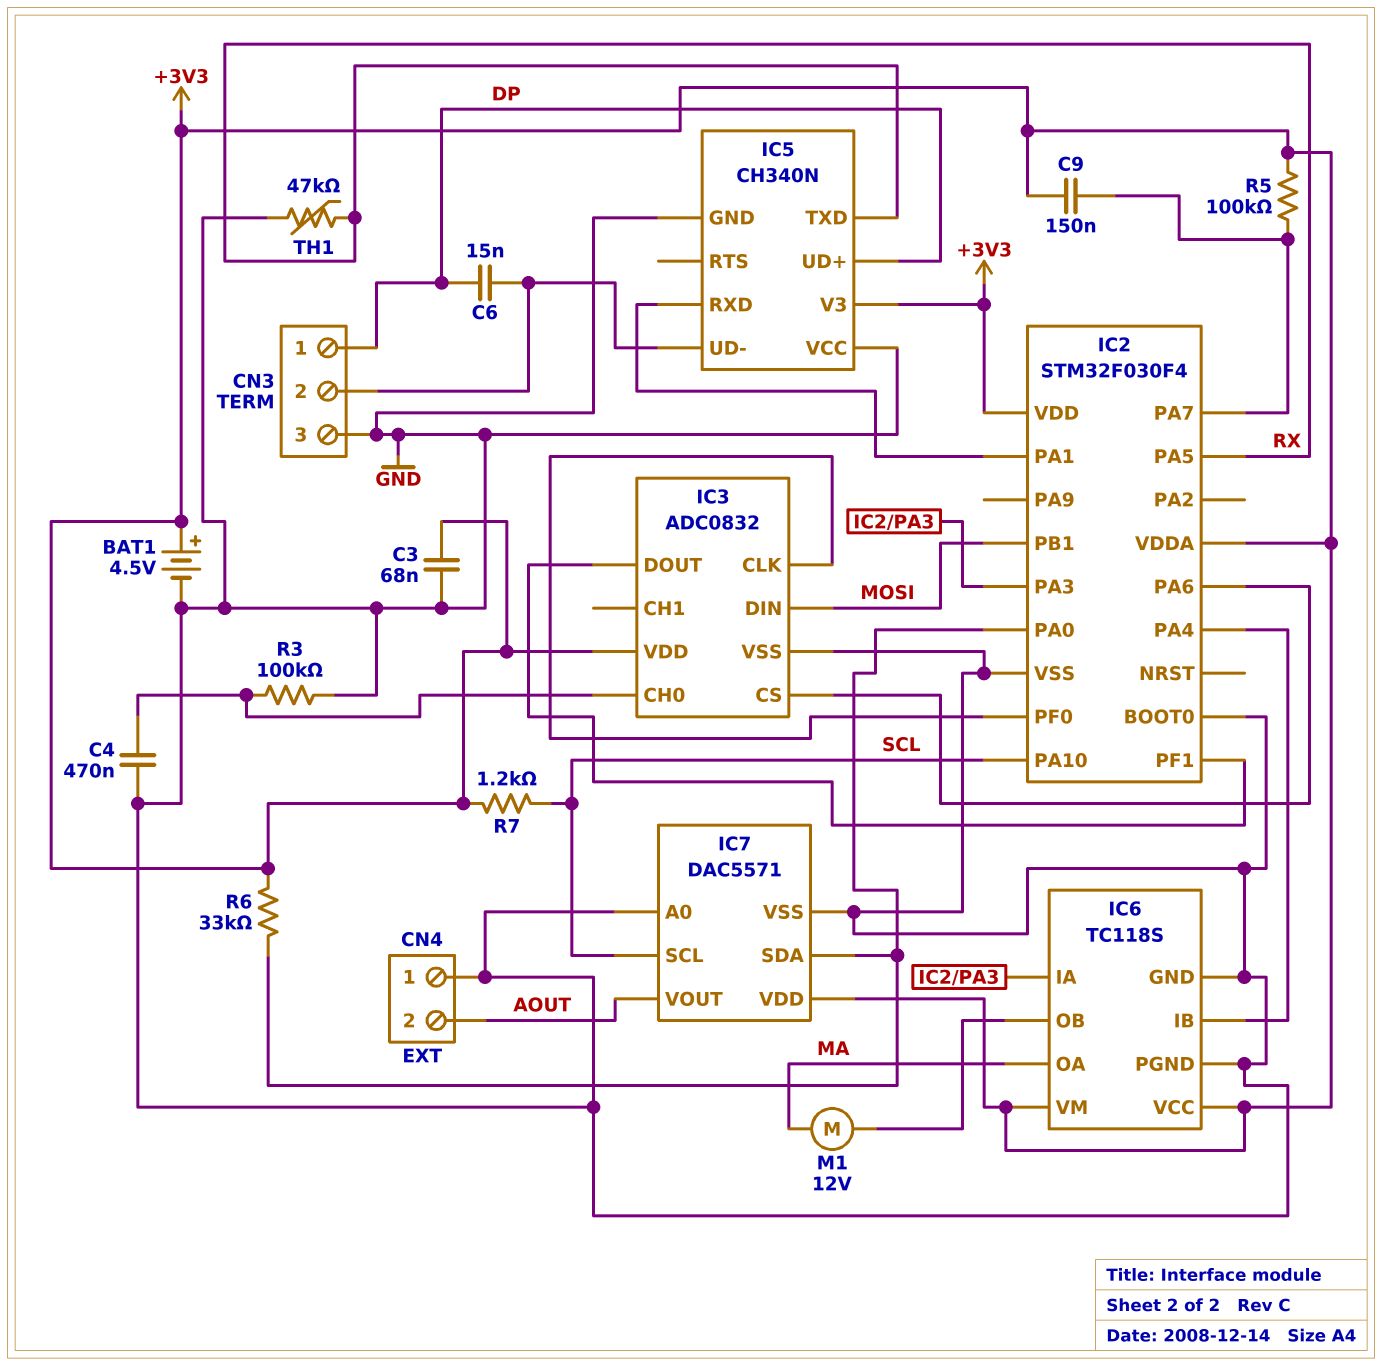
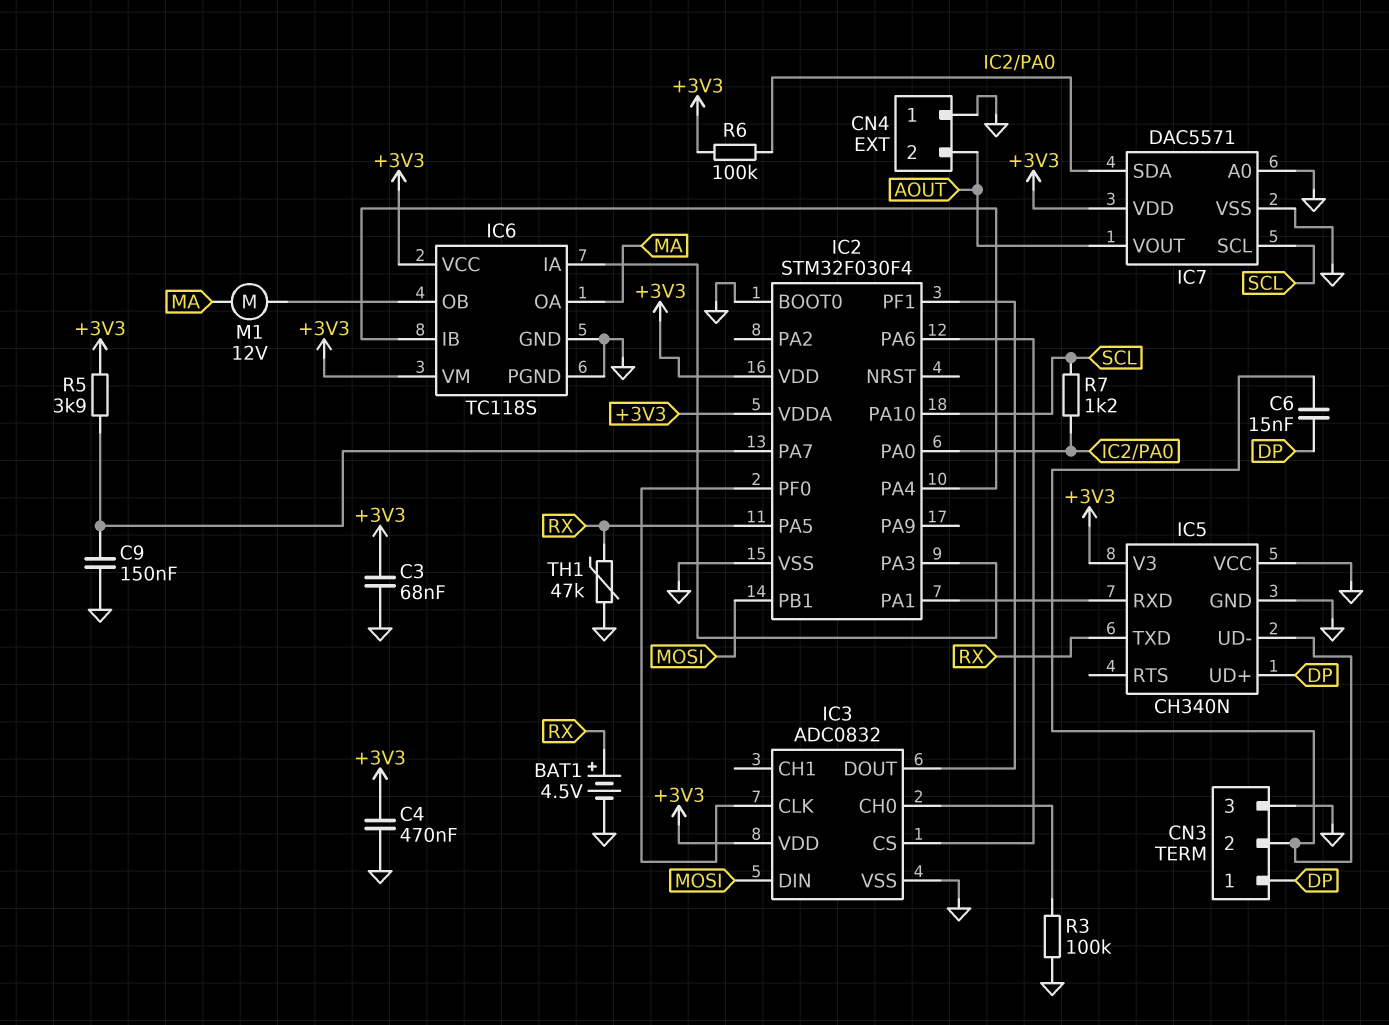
BAT1: 4.5V (plus +3V3, minus GND) -> 4.5V (plus RX, minus GND)
C4: 470nF (GND, IC3/CH0) -> 470nF (+3V3, GND)
C9: 150nF (+3V3, IC2/PA7) -> 150nF (GND, IC2/PA7)
R5: 100k (+3V3, IC2/PA7) -> 3.9k (+3V3, IC2/PA7)
R6: 33k (+3V3, IC2/PA0) -> 100k (+3V3, IC2/PA0)
R7: 1.2k (+3V3, SCL) -> 1.2k (IC2/PA0, SCL)

